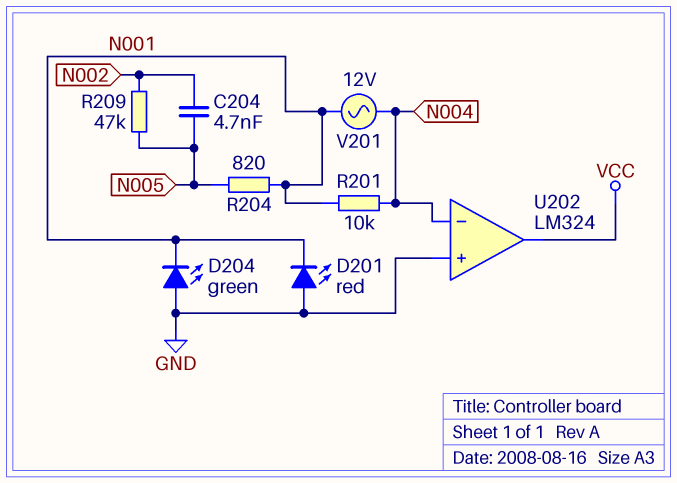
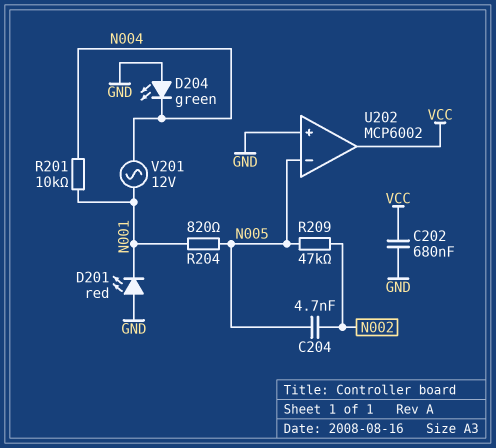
C202: none -> 680nF (GND, VCC)
D204: LED green (A GND, K N001) -> LED green (A GND, K N004)
U202: LM324 -> MCP6002
U202 pin in-: N004 -> N005

